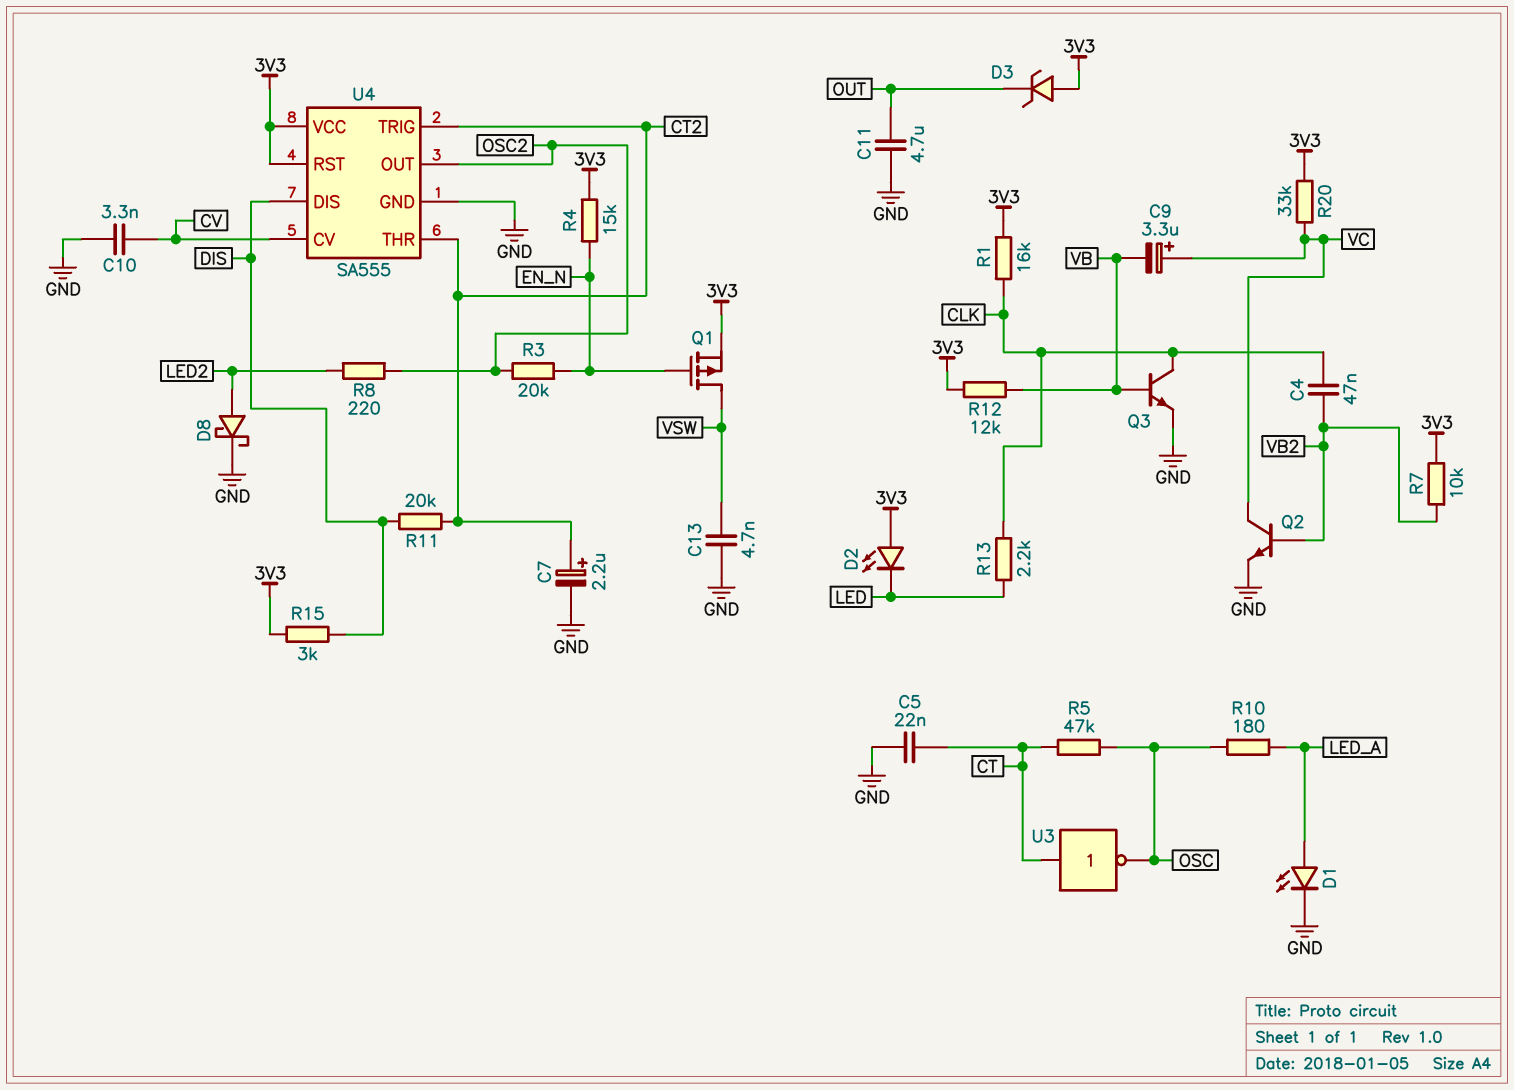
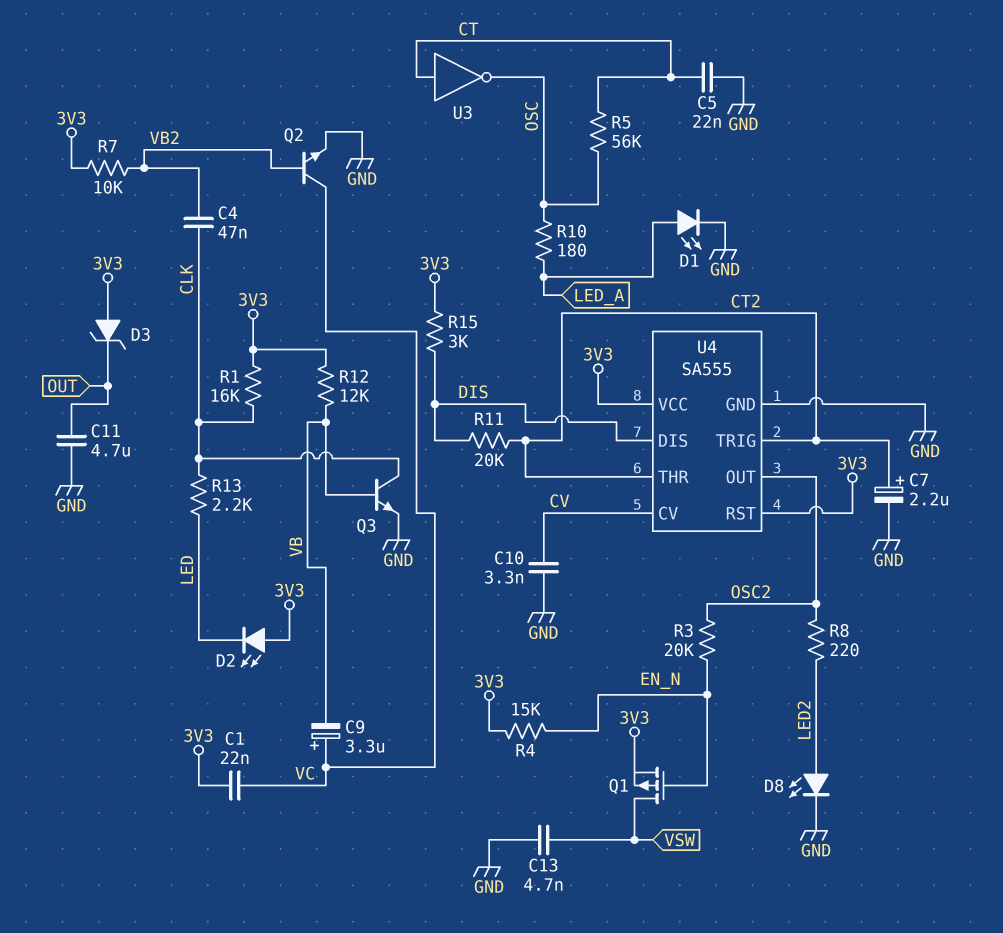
C1: none -> 22nF (3V3, VC)
D8: schottky (A LED2, K GND) -> LED (A LED2, K GND)
R5: 47k (CT, OSC) -> 56k (CT, OSC)
R20: 33k (3V3, VC) -> none

